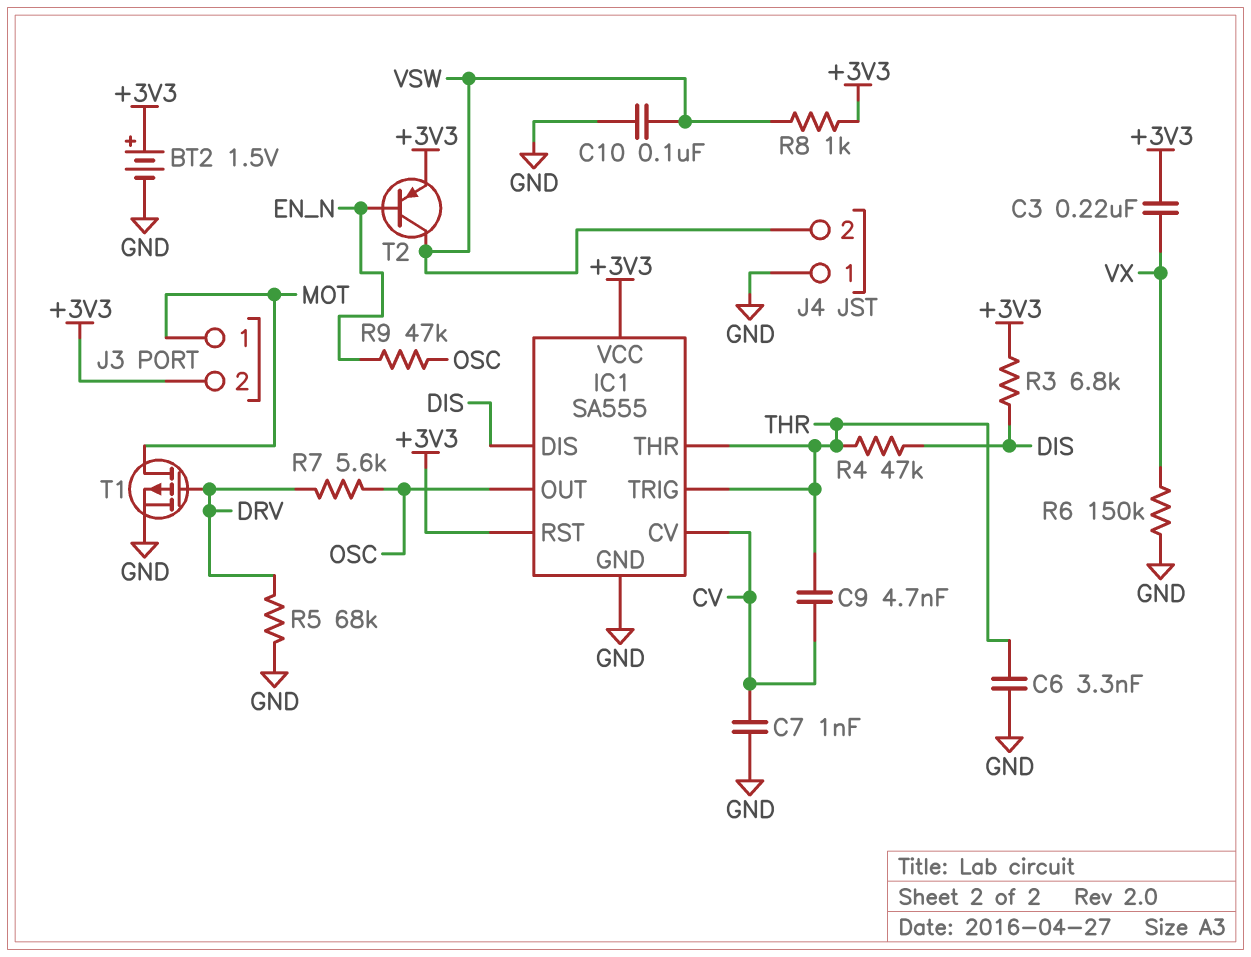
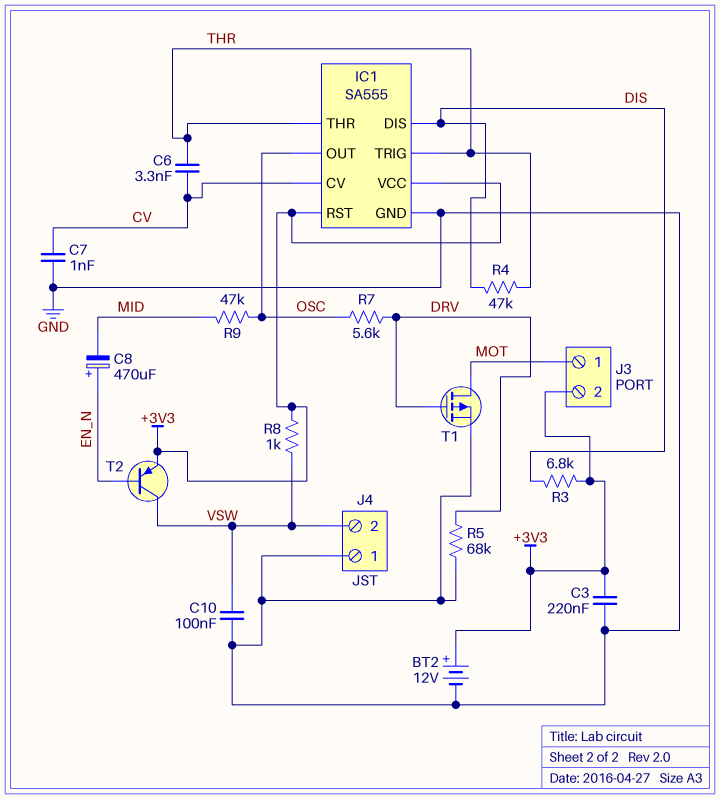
BT2: 1.5V (plus +3V3, minus GND) -> 12V (plus +3V3, minus GND)
C3: 220nF (+3V3, VX) -> 220nF (+3V3, GND)
C6: 3.3nF (GND, THR) -> 3.3nF (CV, THR)
C8: none -> 470uF (plus EN_N, minus MID)
C9: 4.7nF (CV, THR) -> none
R6: 150k (GND, VX) -> none
R9: 47k (EN_N, OSC) -> 47k (MID, OSC)

